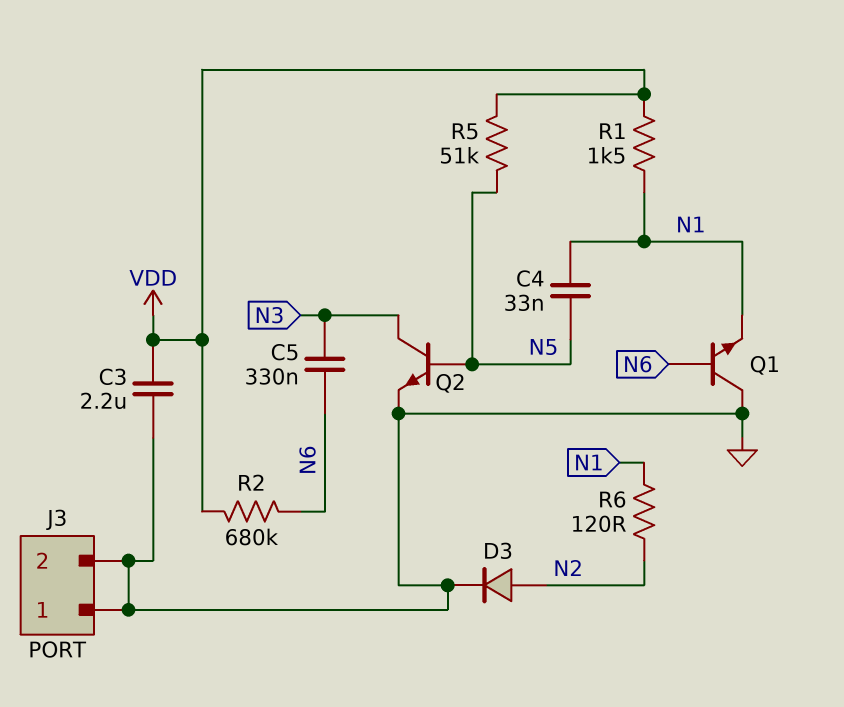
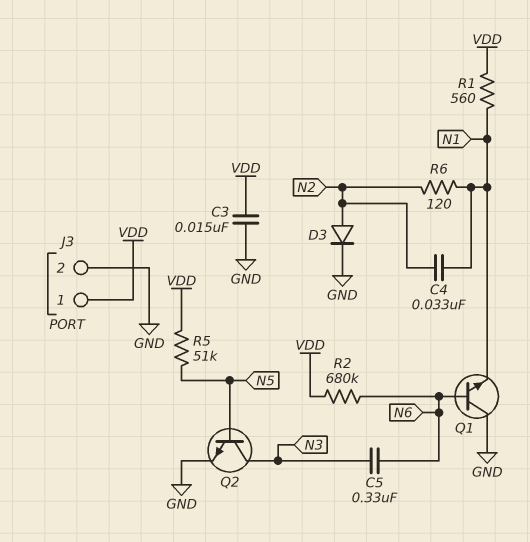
C3: 2.2uF (GND, VDD) -> 15nF (GND, VDD)
C4: 33nF (N1, N5) -> 33nF (N1, N2)
J3 pin 1: GND -> VDD
R1: 1.5k (N1, VDD) -> 560 (N1, VDD)

